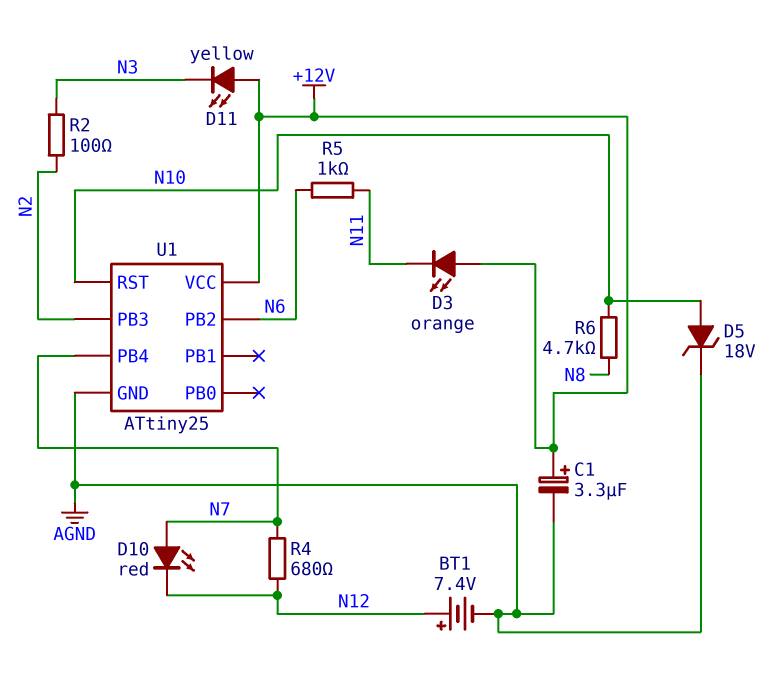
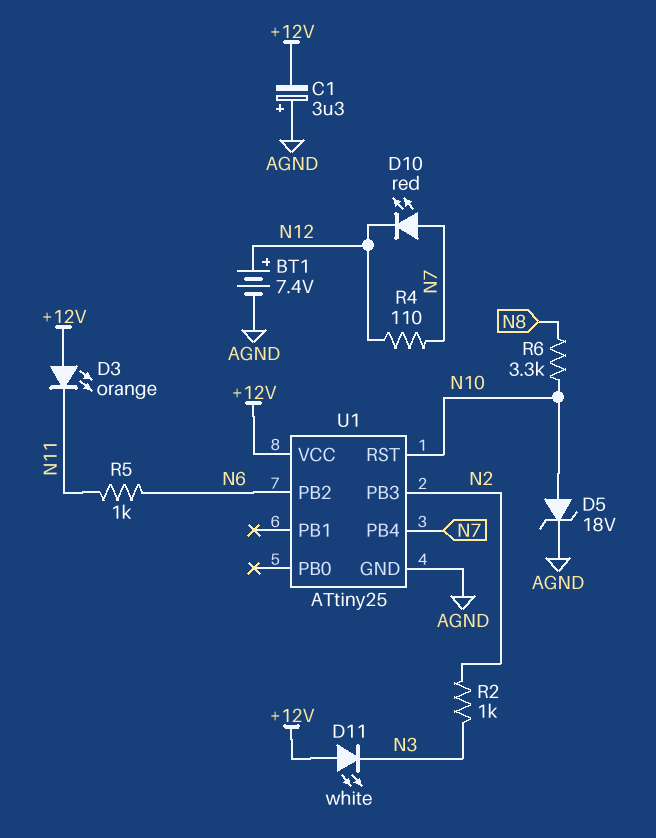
C1: 3.3uF (plus +12V, minus AGND) -> 3.3uF (plus AGND, minus +12V)
D11: LED yellow (A +12V, K N3) -> LED white (A +12V, K N3)
R2: 100 (N2, N3) -> 1k (N2, N3)
R4: 680 (N7, N12) -> 110 (N7, N12)
R6: 4.7k (N8, N10) -> 3.3k (N8, N10)

